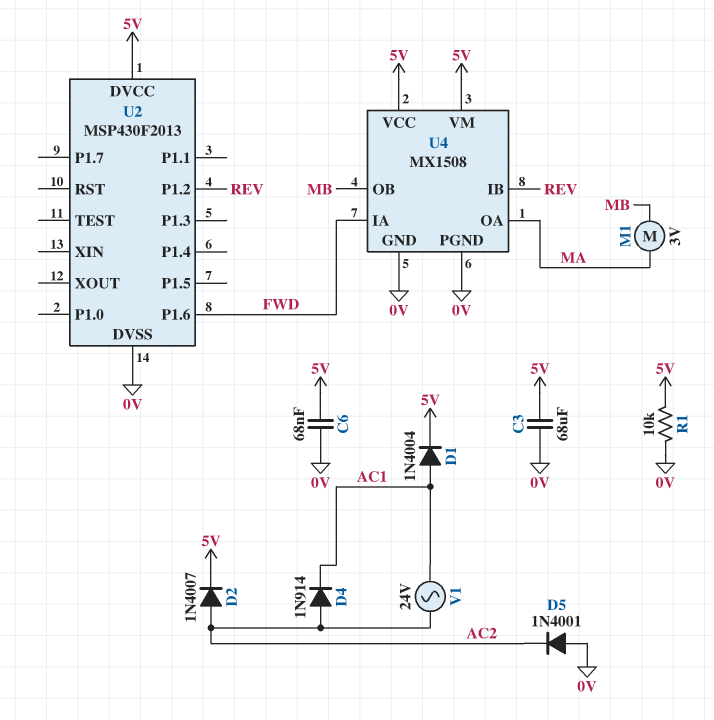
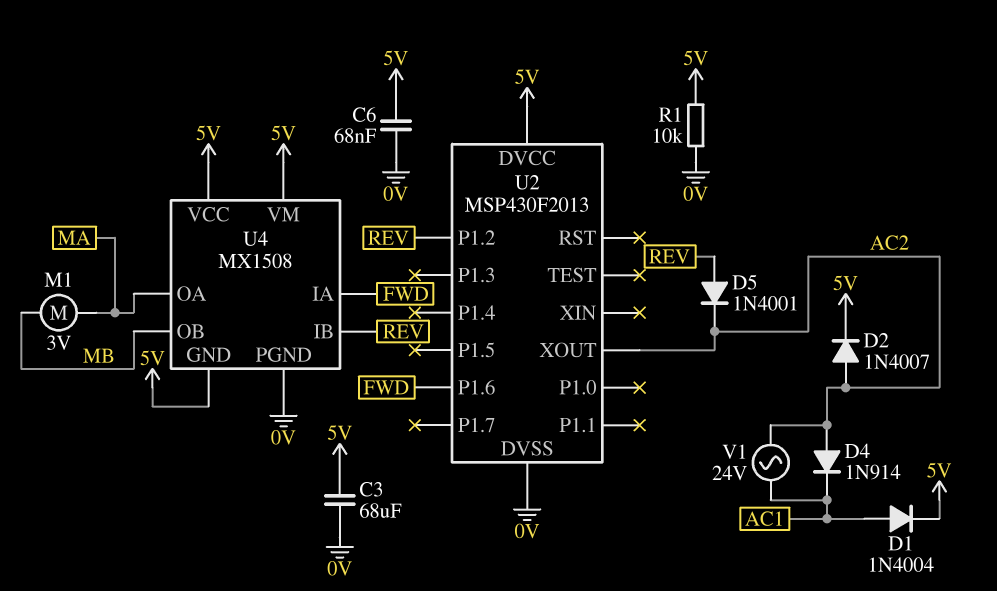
D5: diode 1N4001 (A 0V, K AC2) -> diode 1N4001 (A REV, K AC2)
U2 pin XOUT: none -> AC2
U4 pin GND: 0V -> 5V

